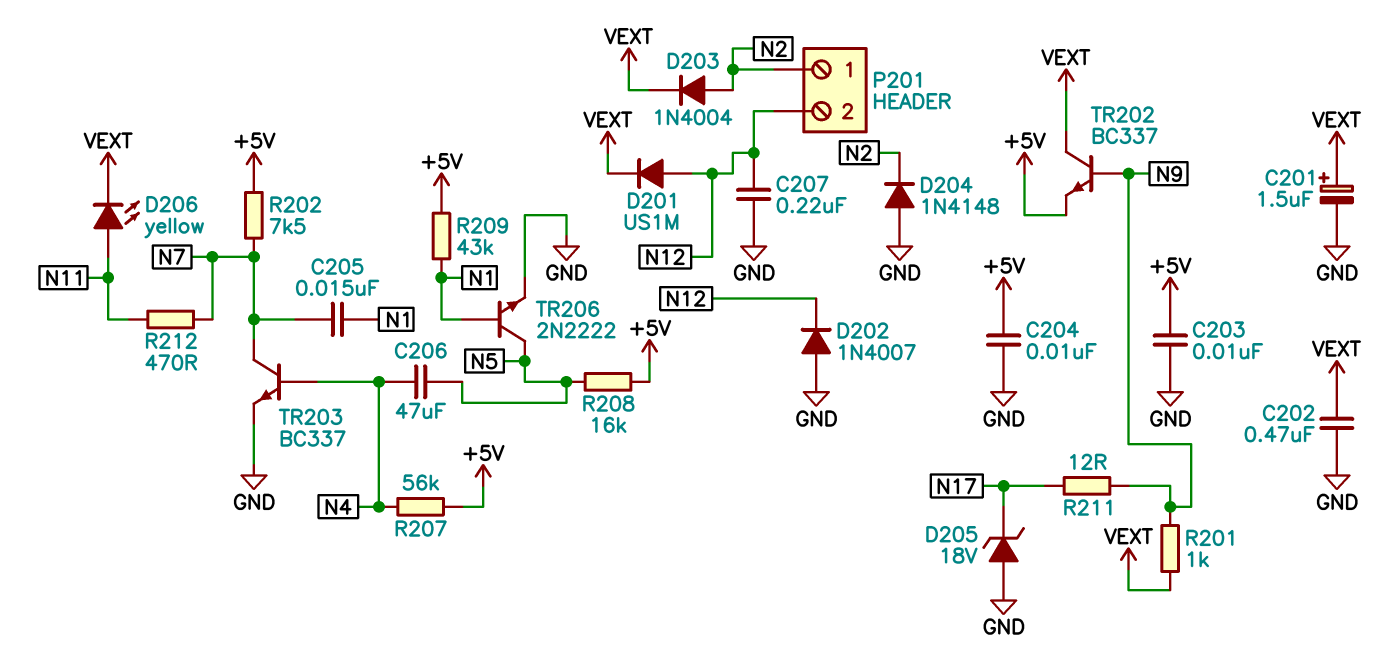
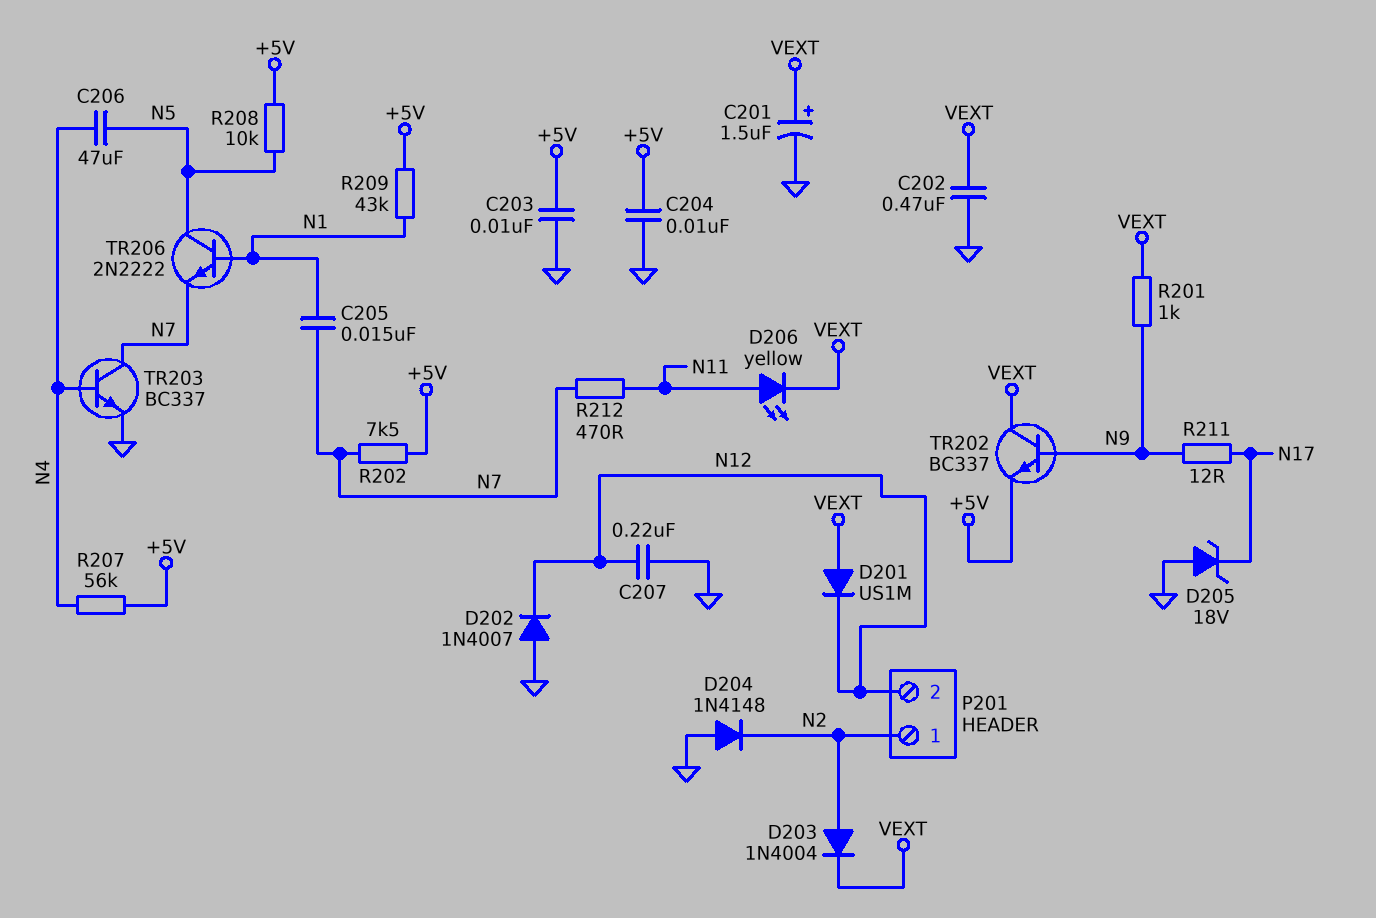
D201: diode US1M (A N12, K VEXT) -> diode US1M (A VEXT, K N12)
R208: 16k (+5V, N5) -> 10k (+5V, N5)
TR206: NPN 2N2222 (B N1, C N5, E GND) -> NPN 2N2222 (B N1, C N5, E N7)

